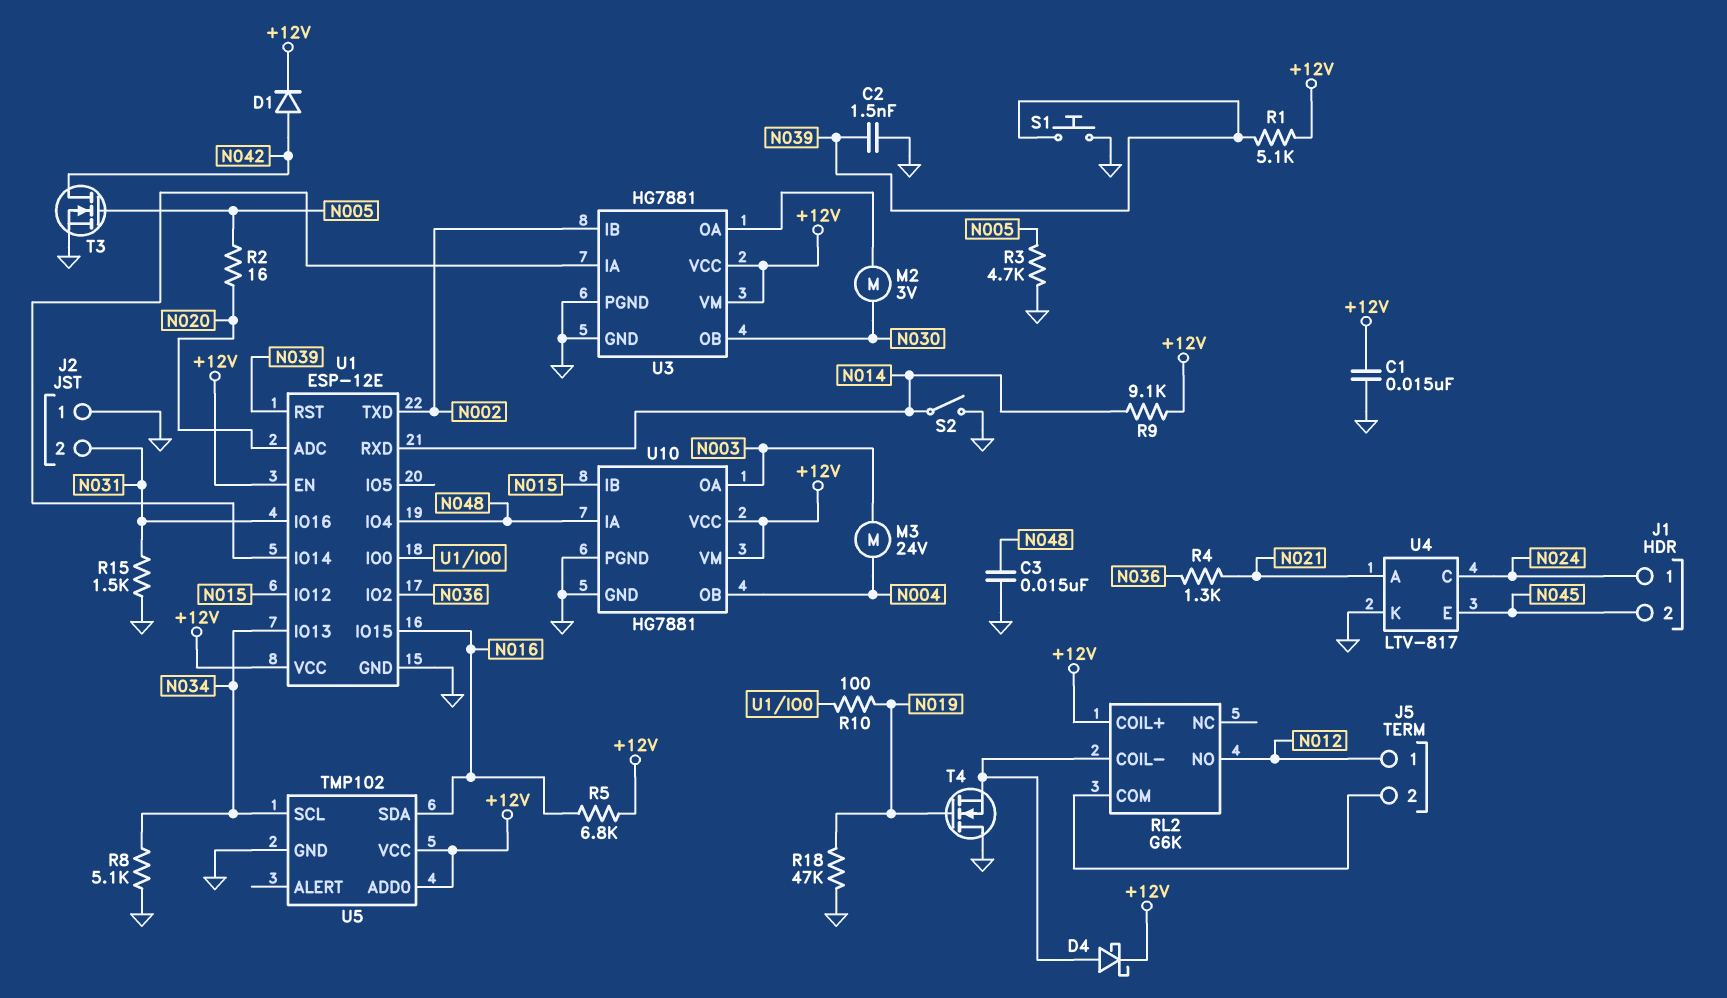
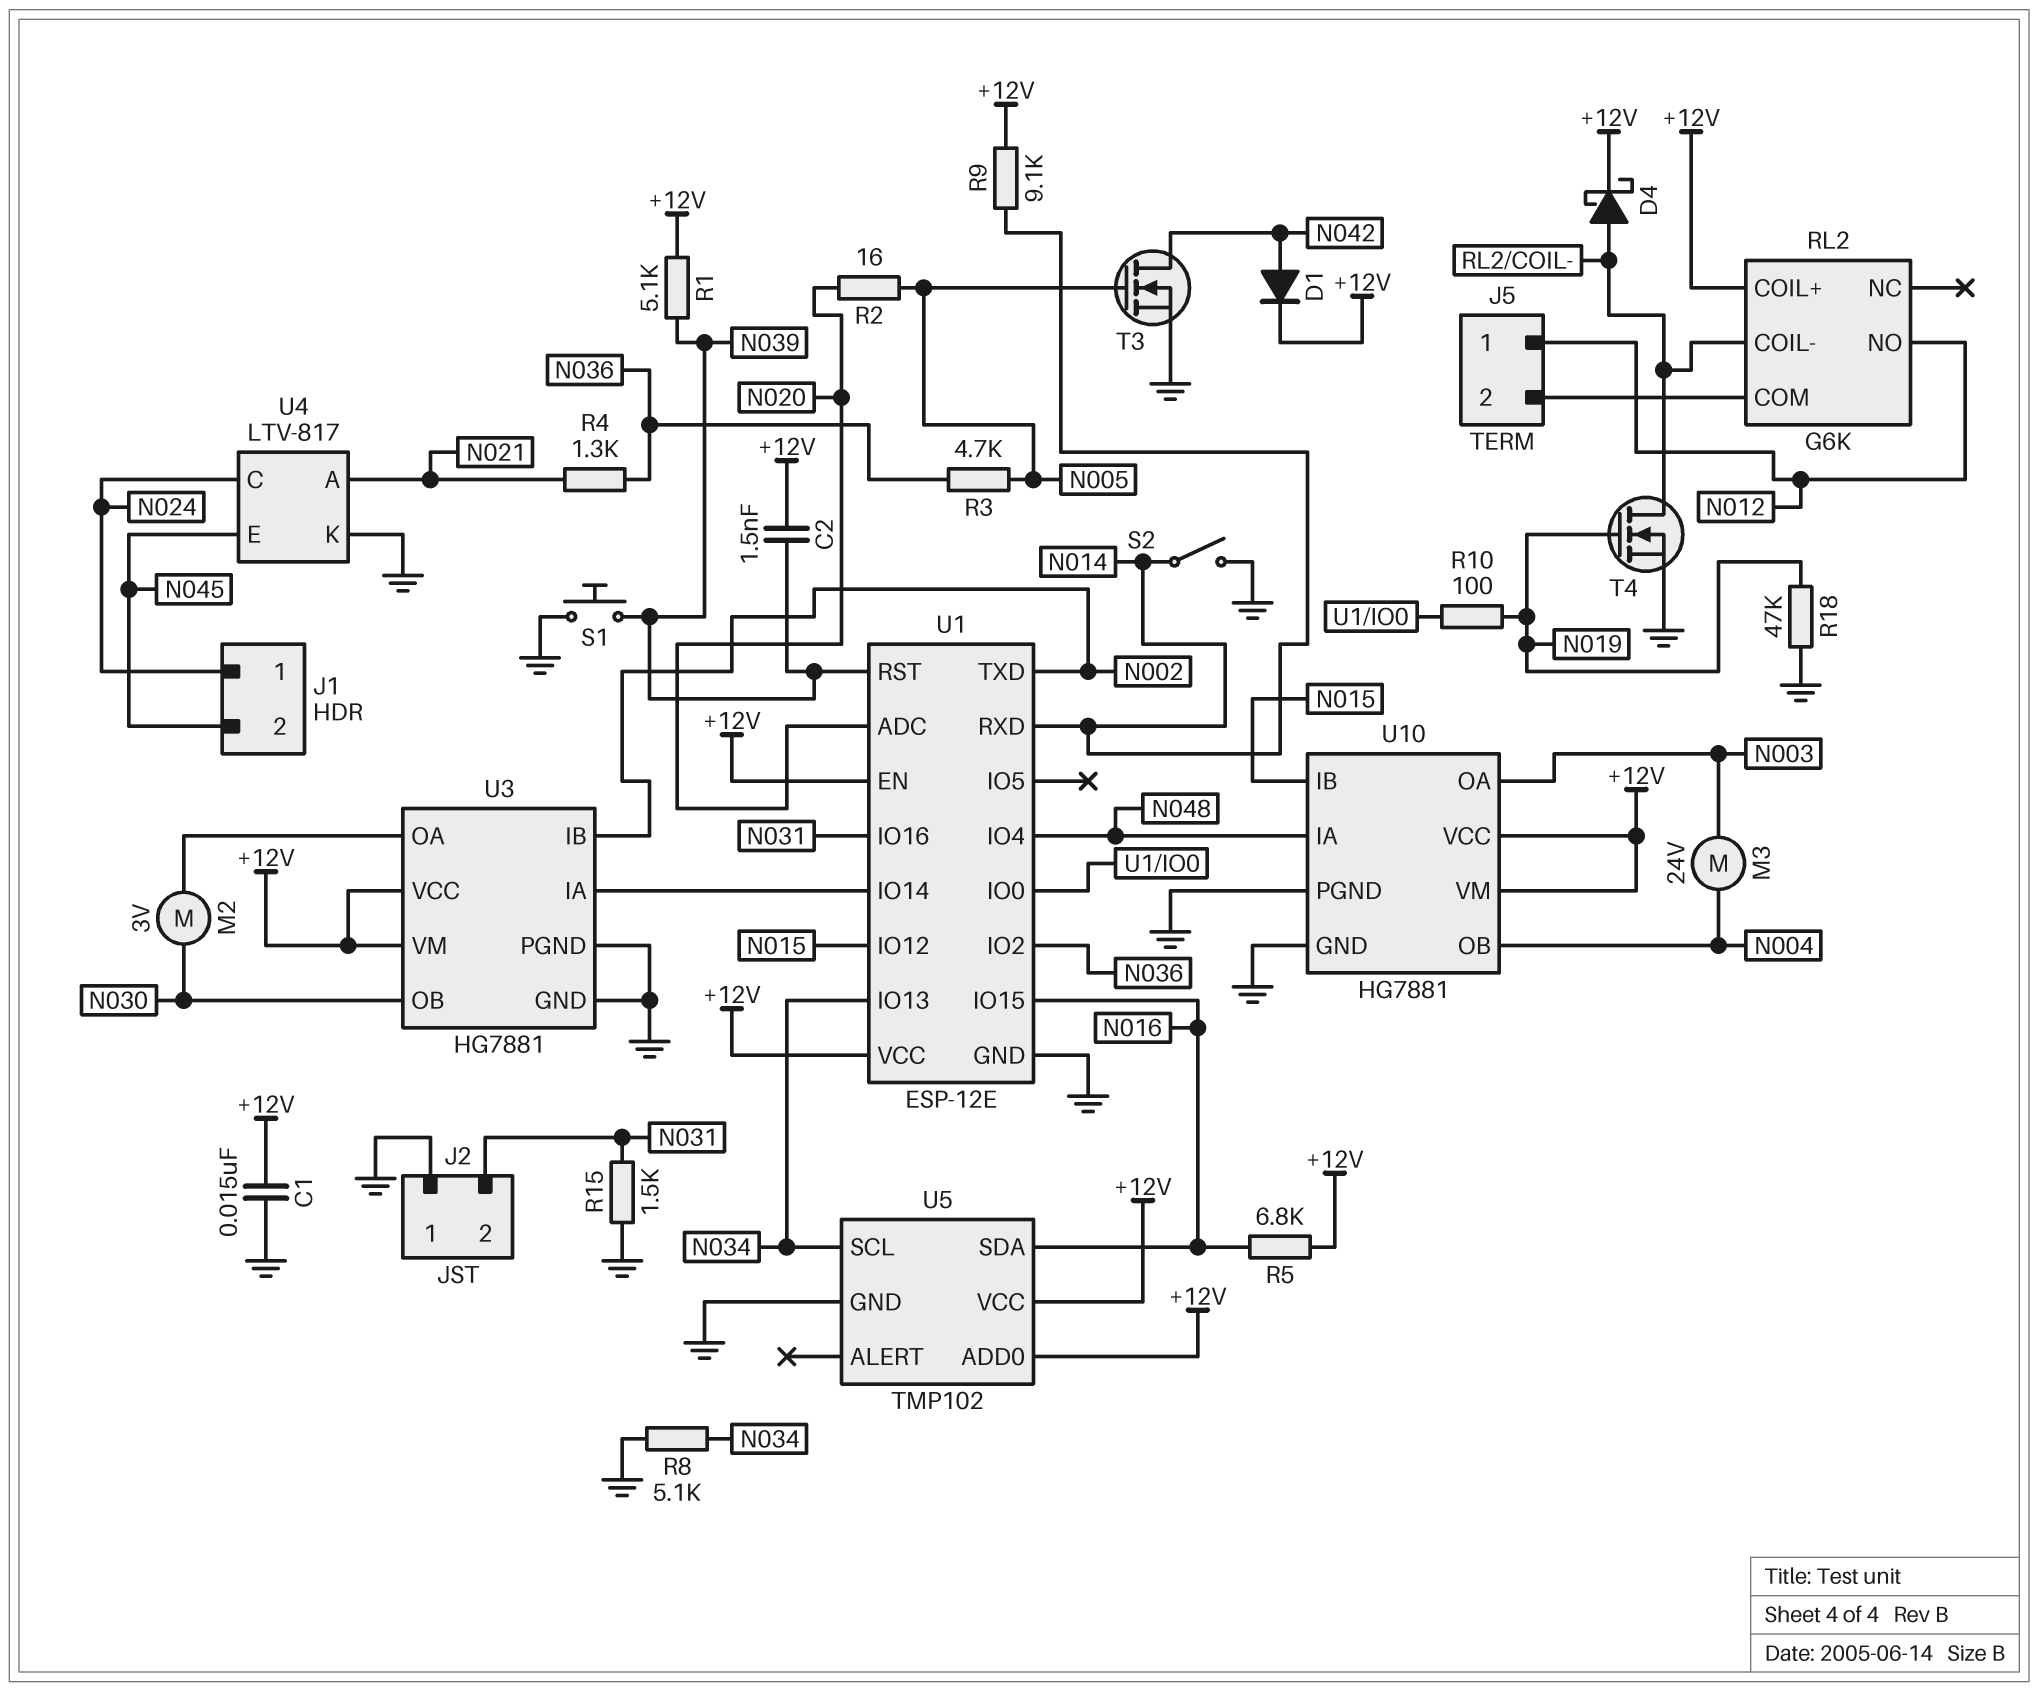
C2: 1.5nF (GND, N039) -> 1.5nF (+12V, N039)
C3: 15nF (GND, N048) -> none
R3: 4.7k (GND, N005) -> 4.7k (N005, N036)
T4: NMOS (G N019, D GND, S RL2/COIL-) -> NMOS (G N019, D RL2/COIL-, S GND)

